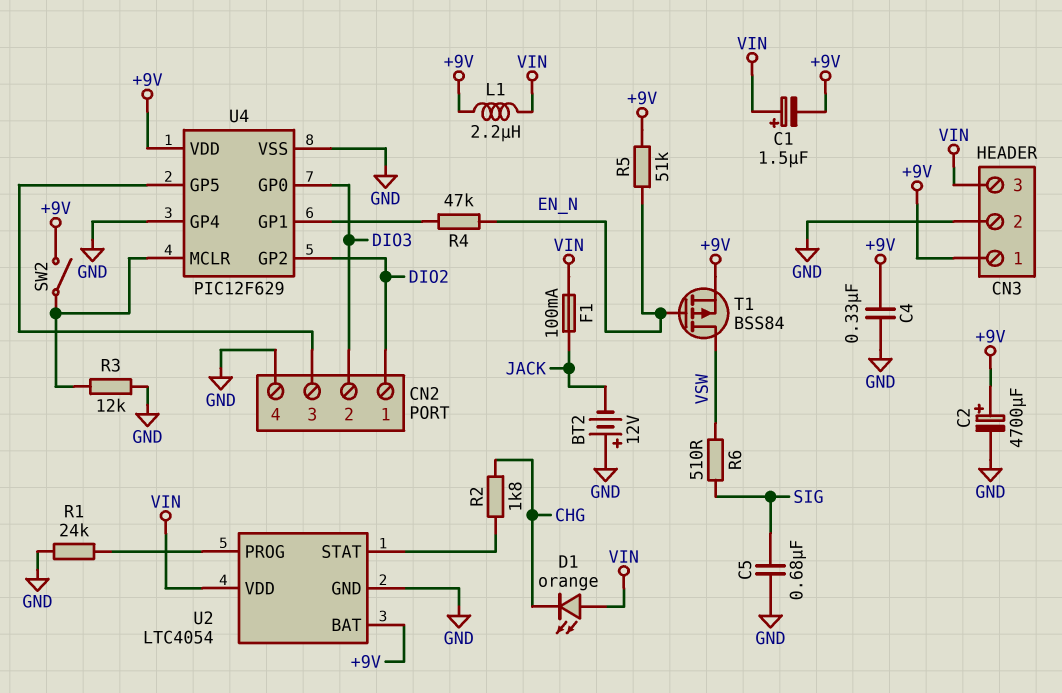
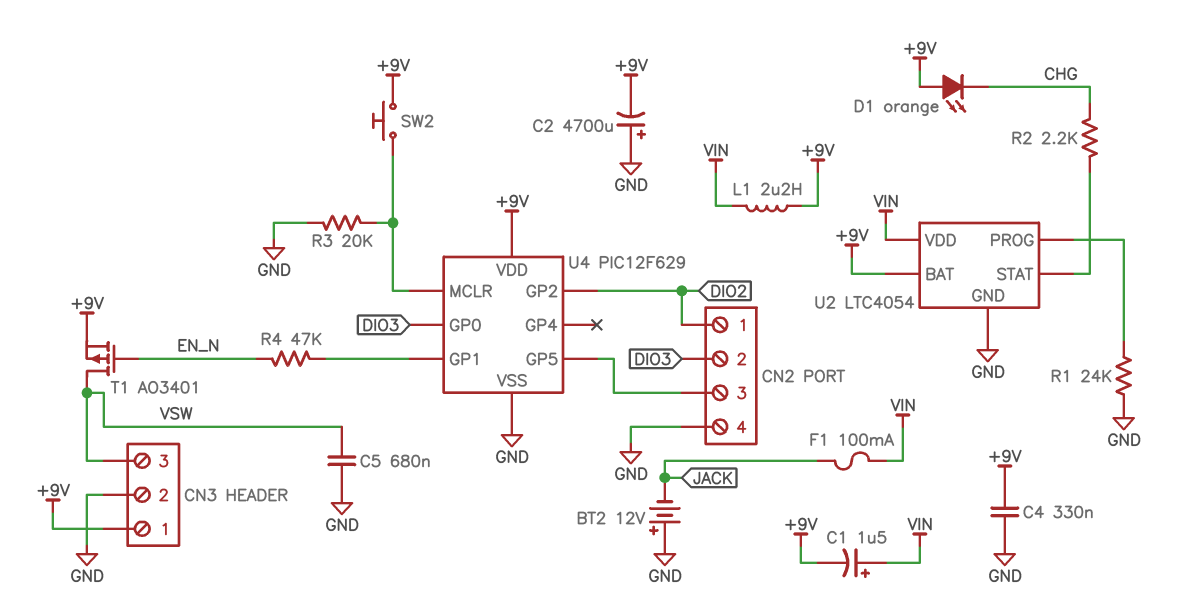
C2: 4700uF (plus +9V, minus GND) -> 4700uF (plus GND, minus +9V)
C5: 680nF (GND, SIG) -> 680nF (GND, VSW)
CN3 pin 3: VIN -> VSW
D1: LED orange (A VIN, K CHG) -> LED orange (A +9V, K CHG)
R2: 1.8k (CHG, U2/STAT) -> 2.2k (CHG, U2/STAT)
R3: 12k (GND, U4/MCLR) -> 20k (GND, U4/MCLR)
R5: 51k (+9V, EN_N) -> none
R6: 510 (SIG, VSW) -> none
SW2: switch (+9V, U4/MCLR) -> button (+9V, U4/MCLR)
T1: PMOS BSS84 (G EN_N, D VSW, S +9V) -> PMOS AO3401 (G EN_N, D VSW, S +9V)
U4 pin GP4: GND -> none

